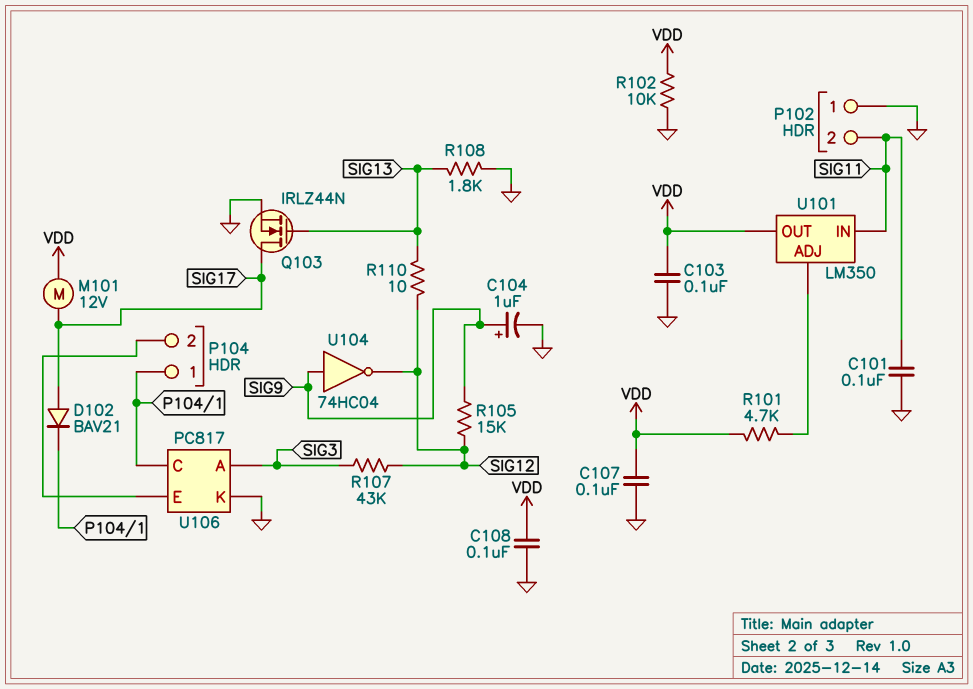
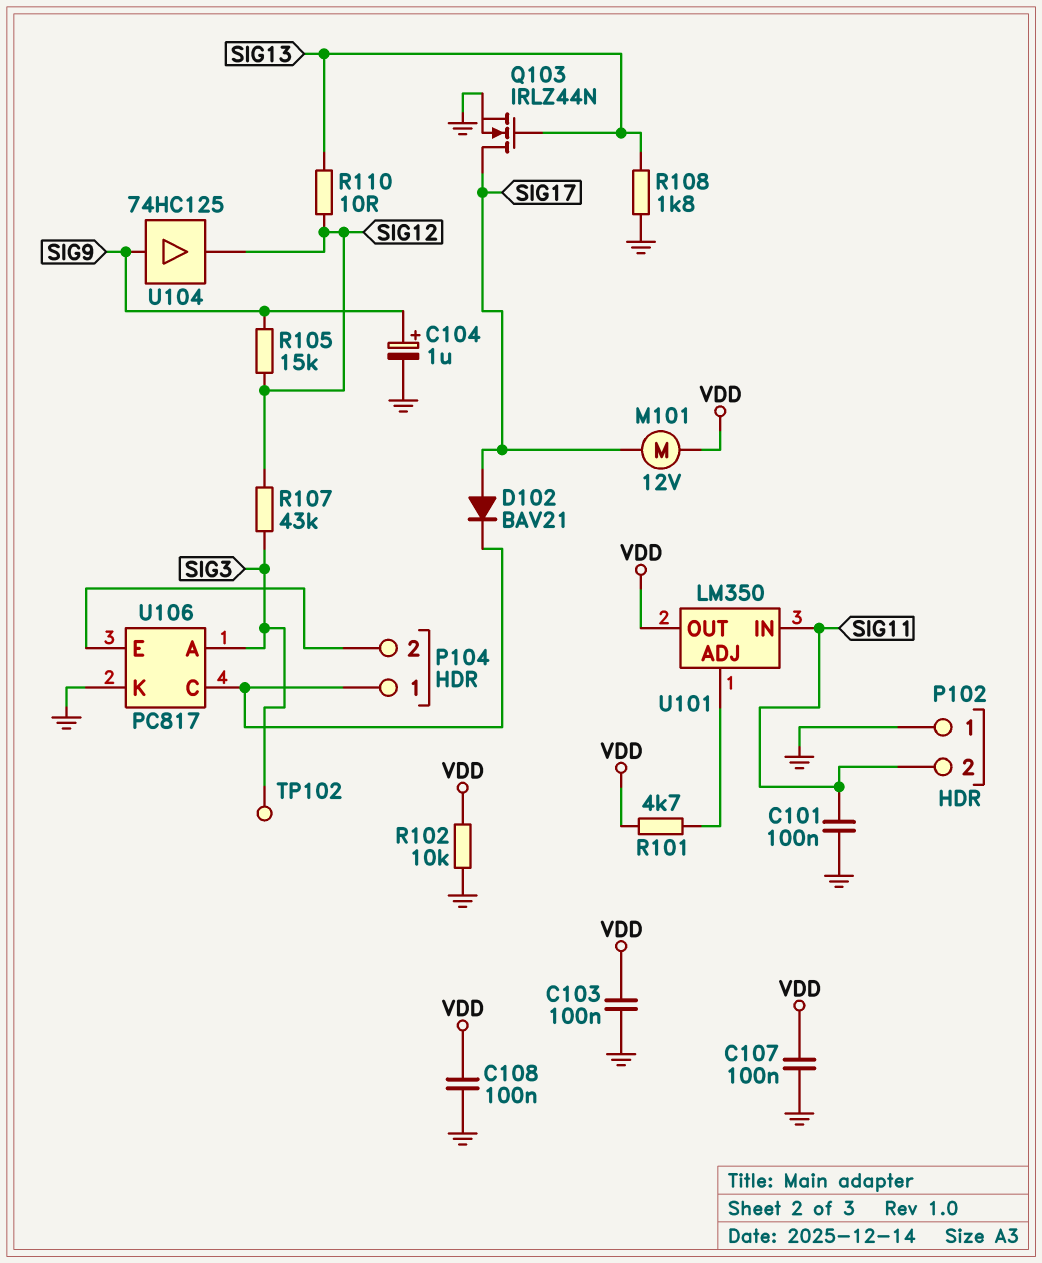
TP102: none -> test point (SIG3)
U104: NOT 74HC04 (in SIG9, out SIG12) -> buffer 74HC125 (in SIG9, out SIG12)

